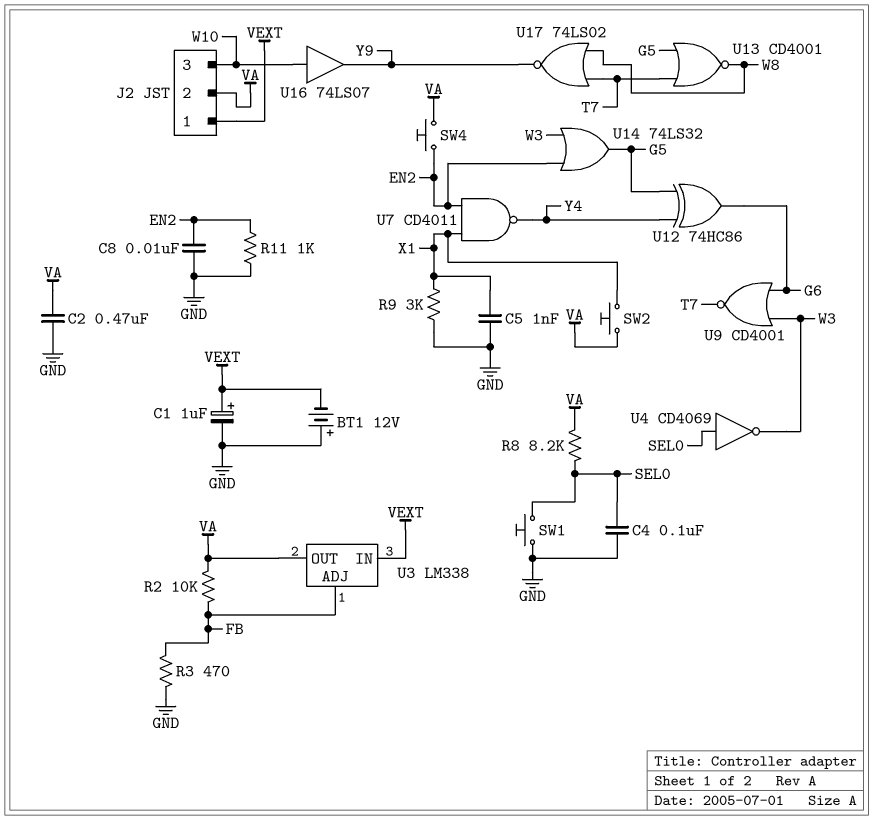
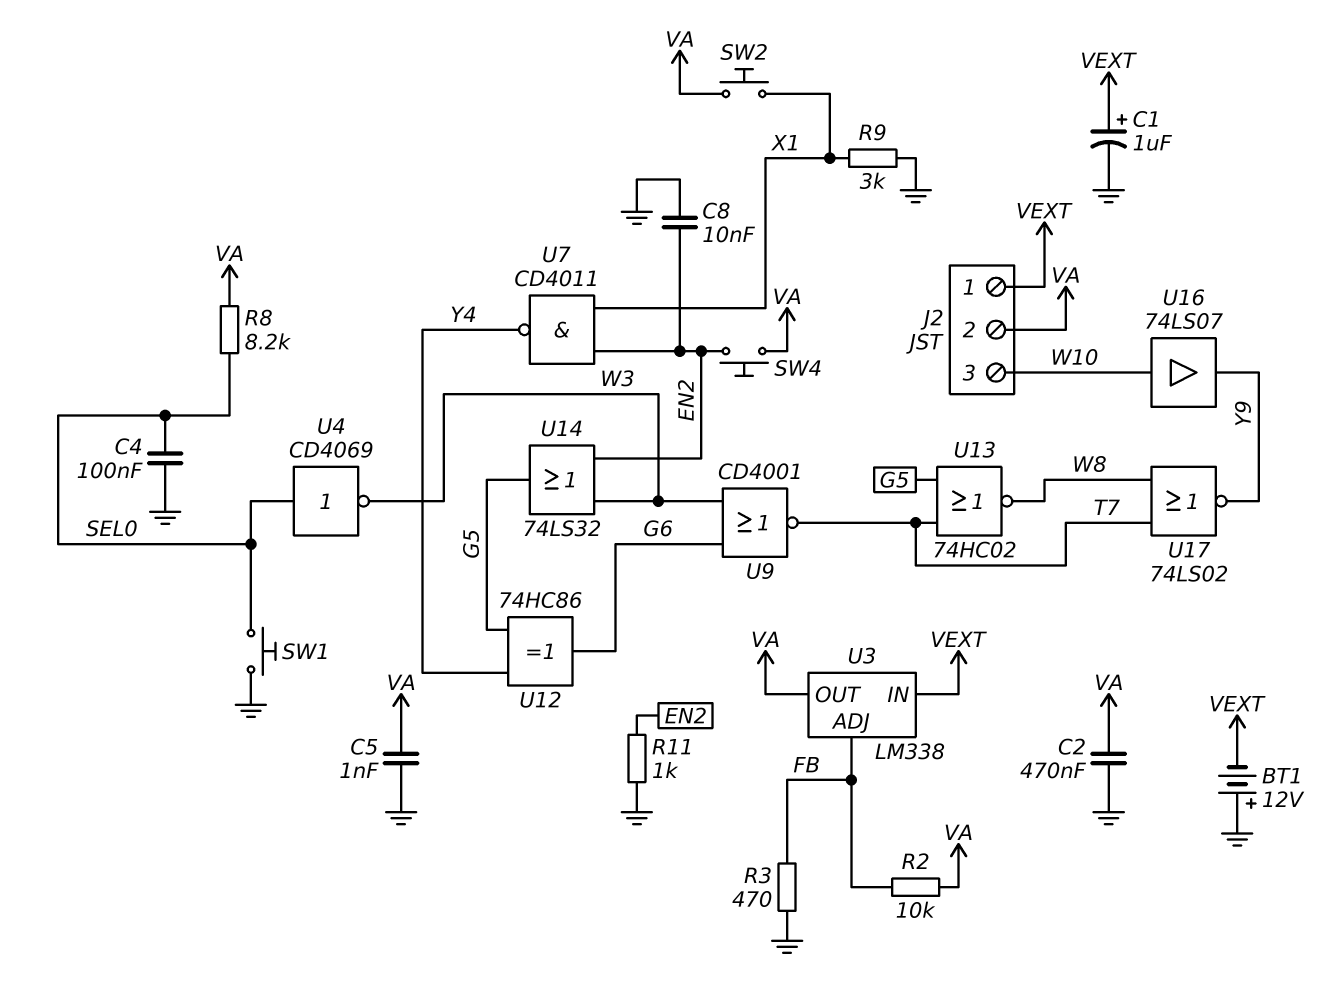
C5: 1nF (GND, X1) -> 1nF (GND, VA)
U13: NOR CD4001 (in G5, in T7, out W8) -> NOR 74HC02 (in G5, in T7, out W8)

